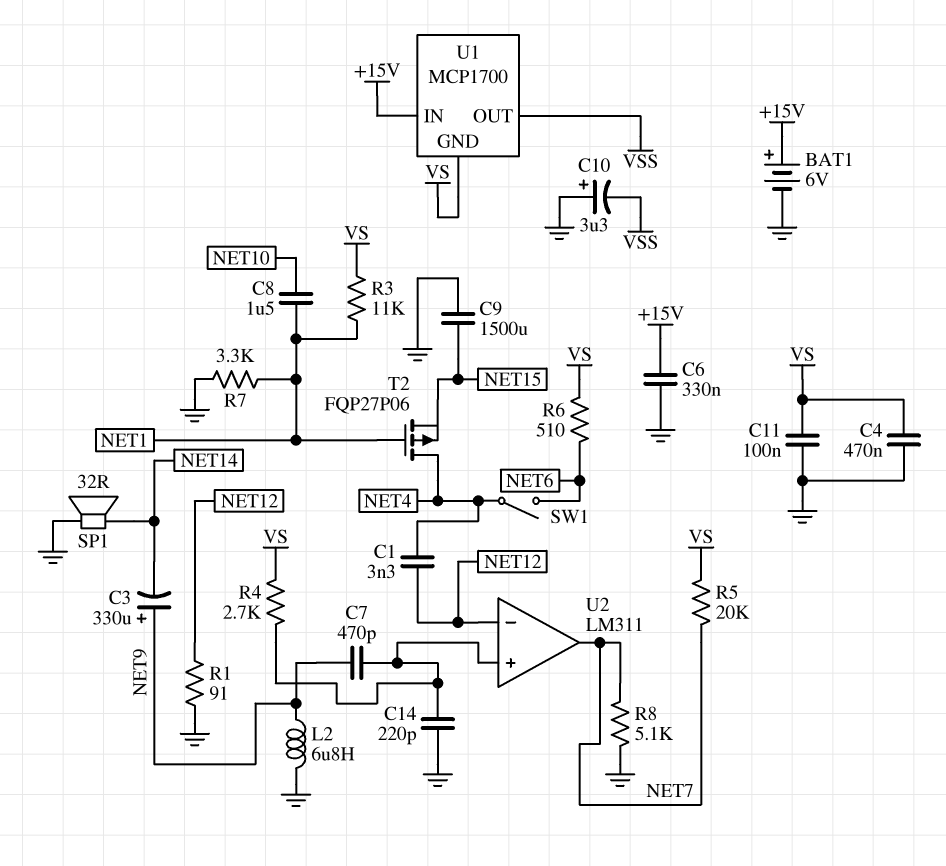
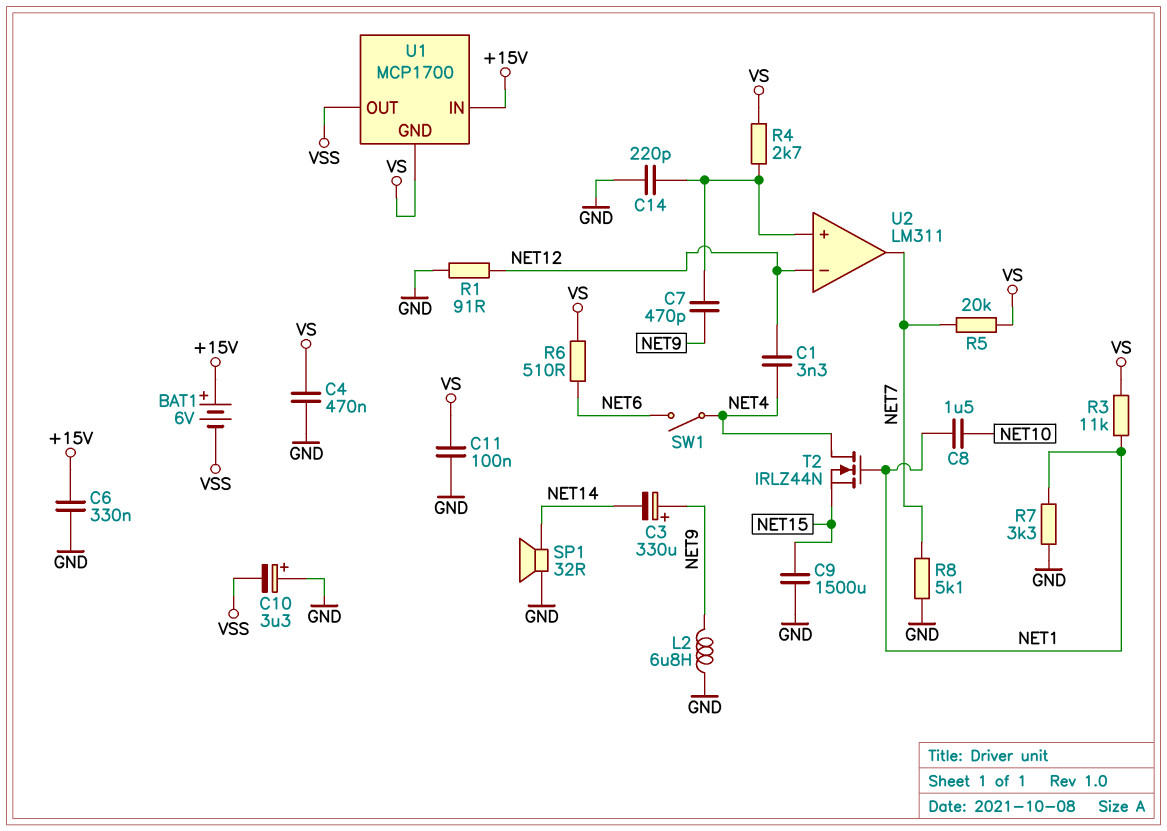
BAT1: 6V (plus +15V, minus GND) -> 6V (plus +15V, minus VSS)
T2: PMOS FQP27P06 (G NET1, D NET4, S NET15) -> NMOS IRLZ44N (G NET1, D NET4, S NET15)

